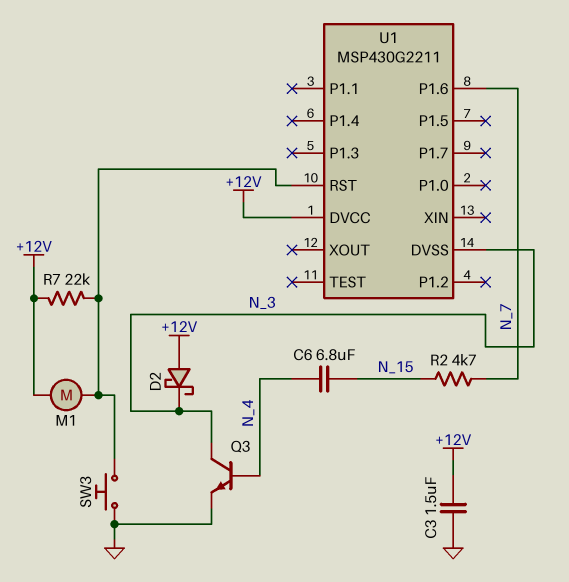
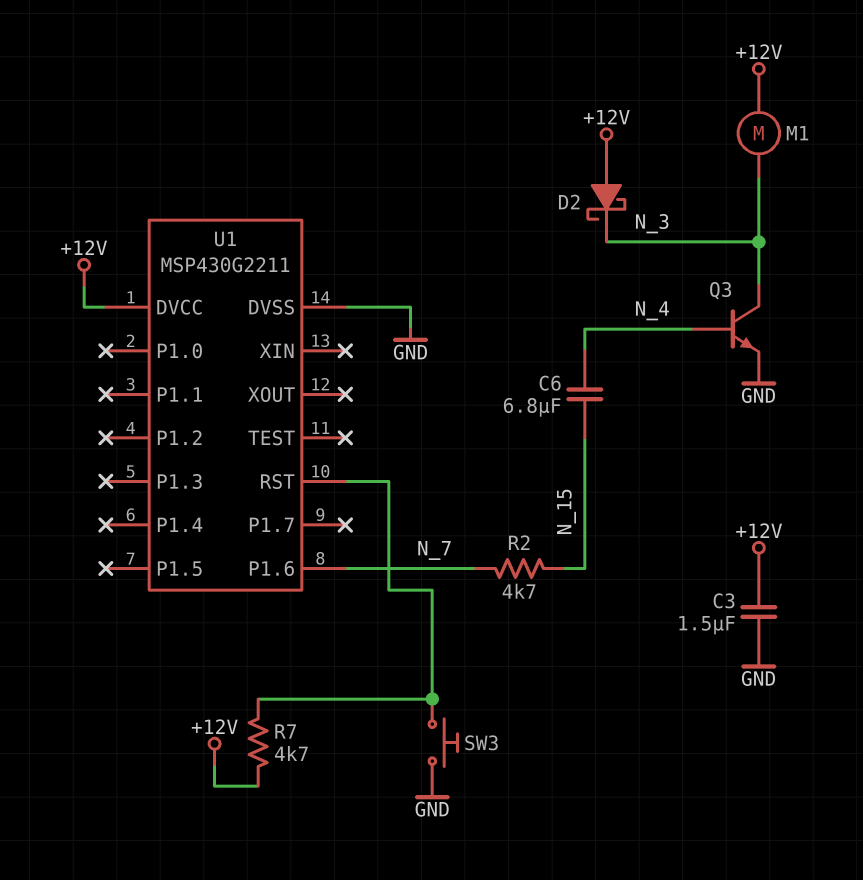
M1: motor (+12V, U1/RST) -> motor (+12V, N_3)
R7: 22k (+12V, U1/RST) -> 4.7k (+12V, U1/RST)
U1 pin DVSS: N_3 -> GND

